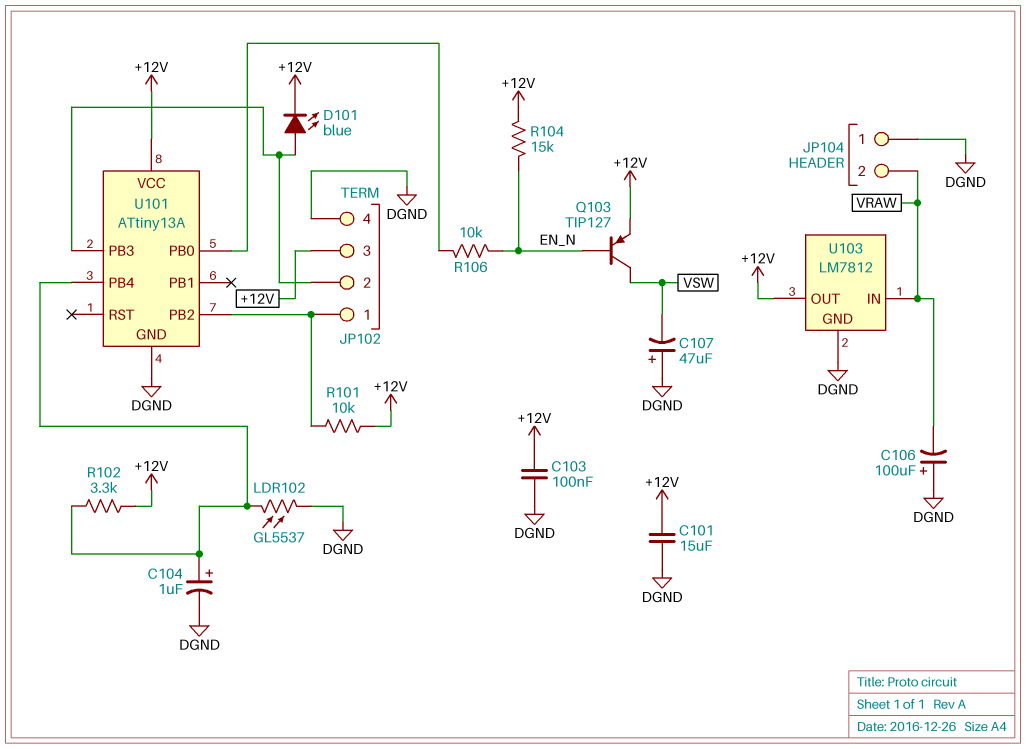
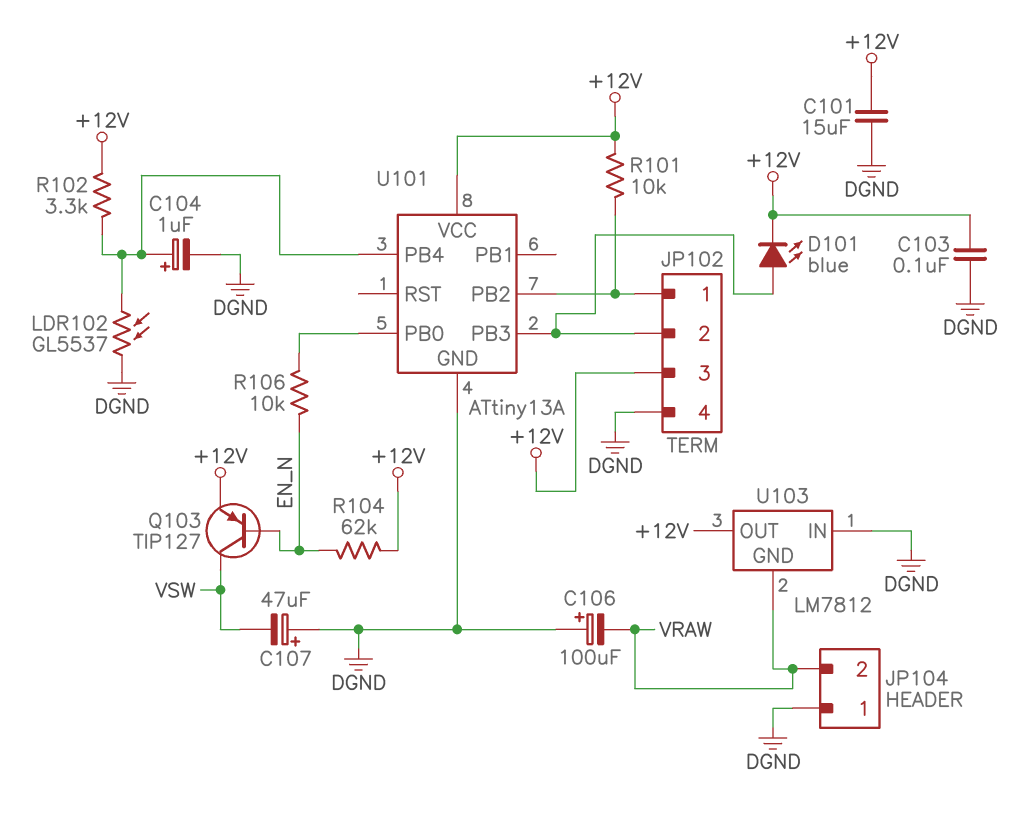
R104: 15k (+12V, EN_N) -> 62k (+12V, EN_N)
U103 pin GND: DGND -> VRAW
U103 pin IN: VRAW -> DGND

